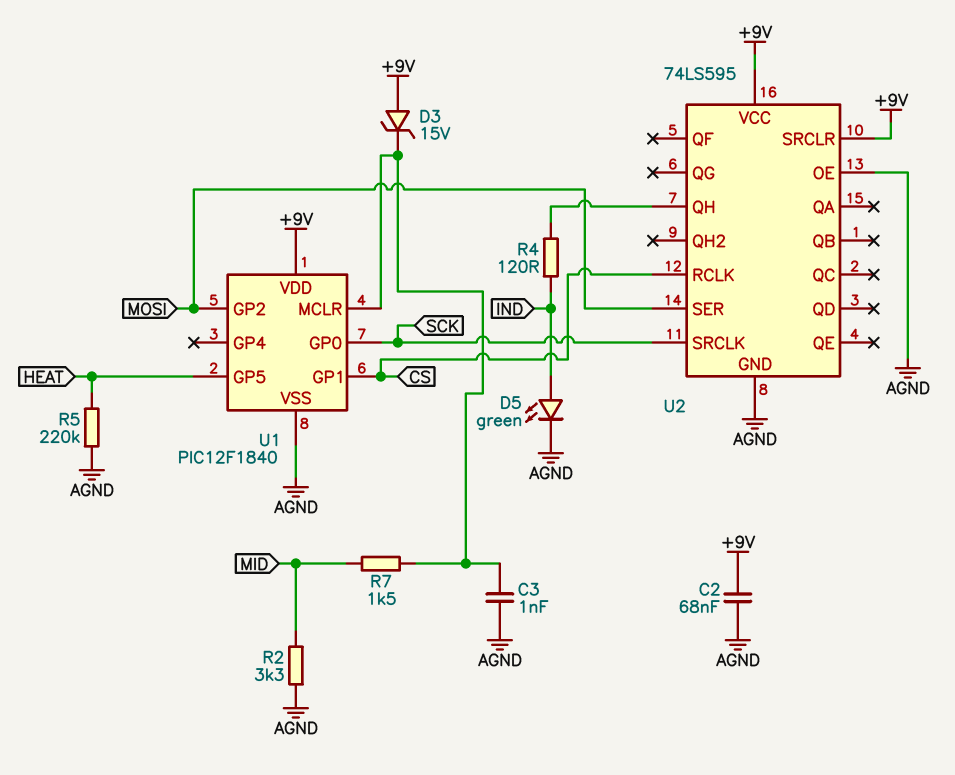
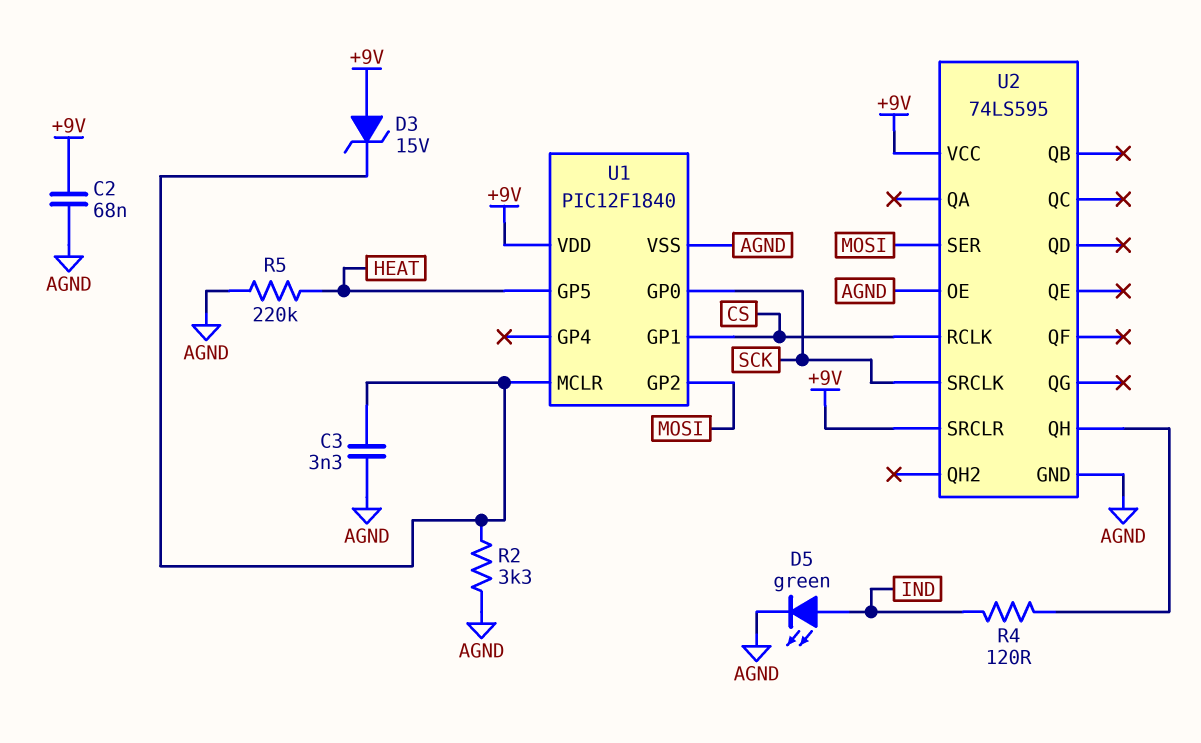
C3: 1nF (AGND, U1/MCLR) -> 3.3nF (AGND, U1/MCLR)
R2: 3.3k (AGND, MID) -> 3.3k (AGND, U1/MCLR)
R7: 1.5k (MID, U1/MCLR) -> none

